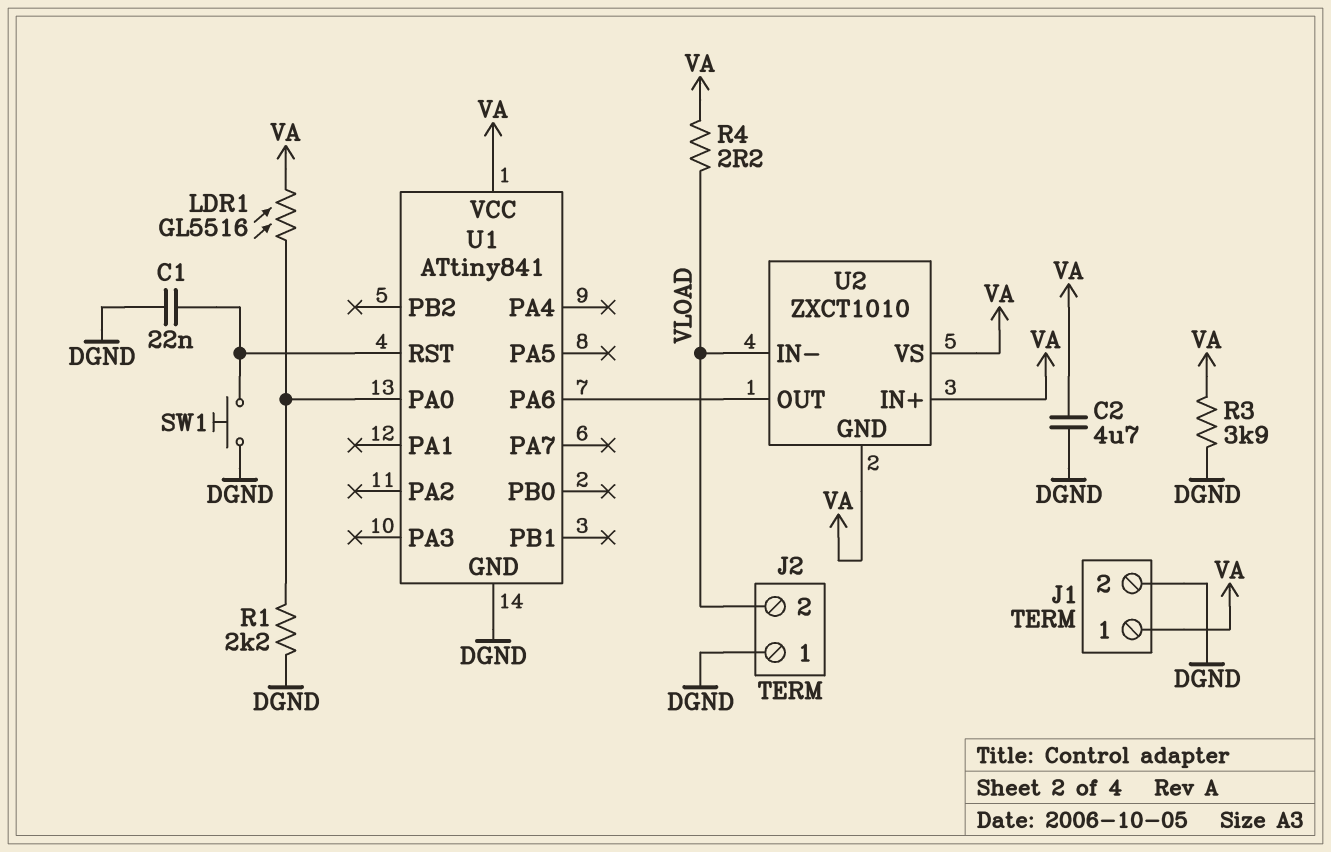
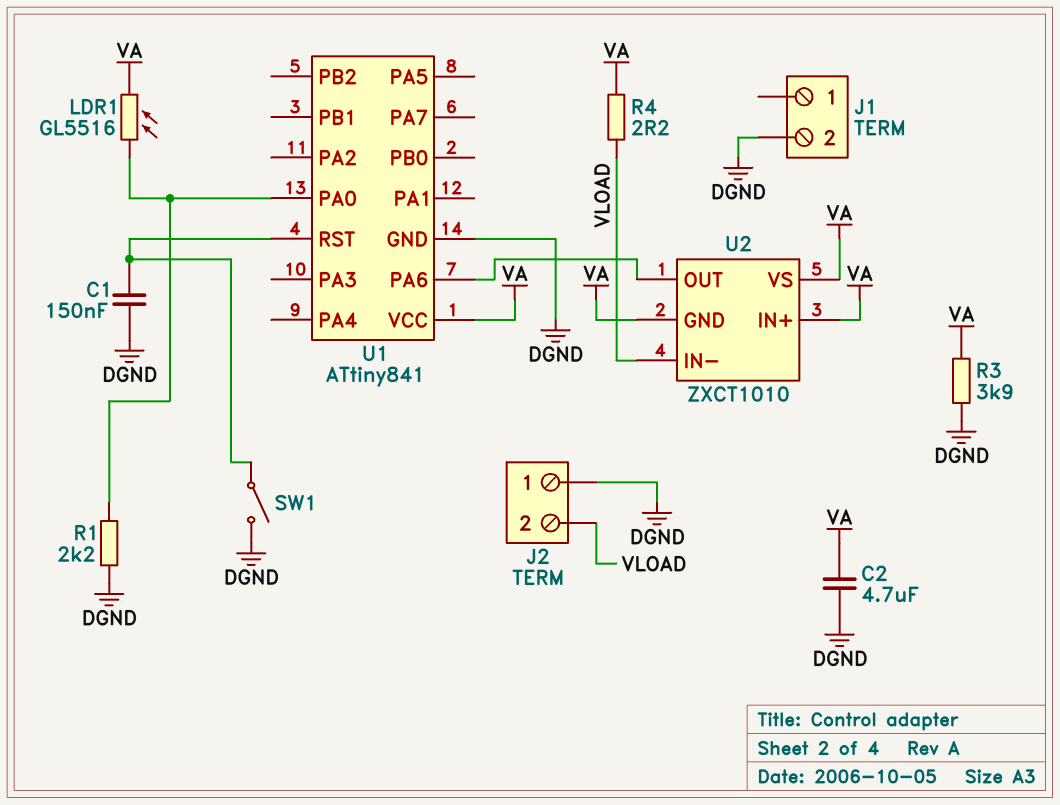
C1: 22nF (DGND, U1/RST) -> 150nF (DGND, U1/RST)
J1 pin 1: VA -> none
SW1: button (DGND, U1/RST) -> switch (DGND, U1/RST)

